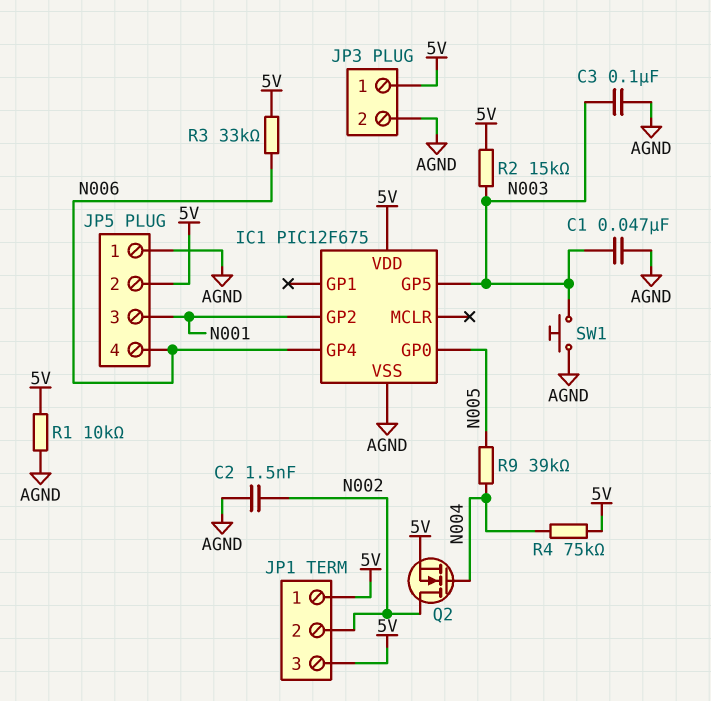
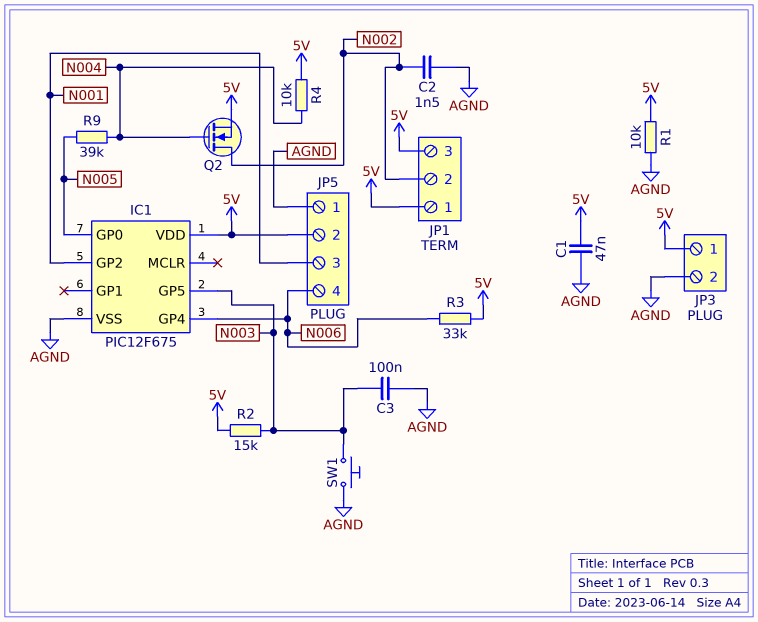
C1: 47nF (AGND, N003) -> 47nF (5V, AGND)
R4: 75k (5V, N004) -> 10k (5V, N004)

